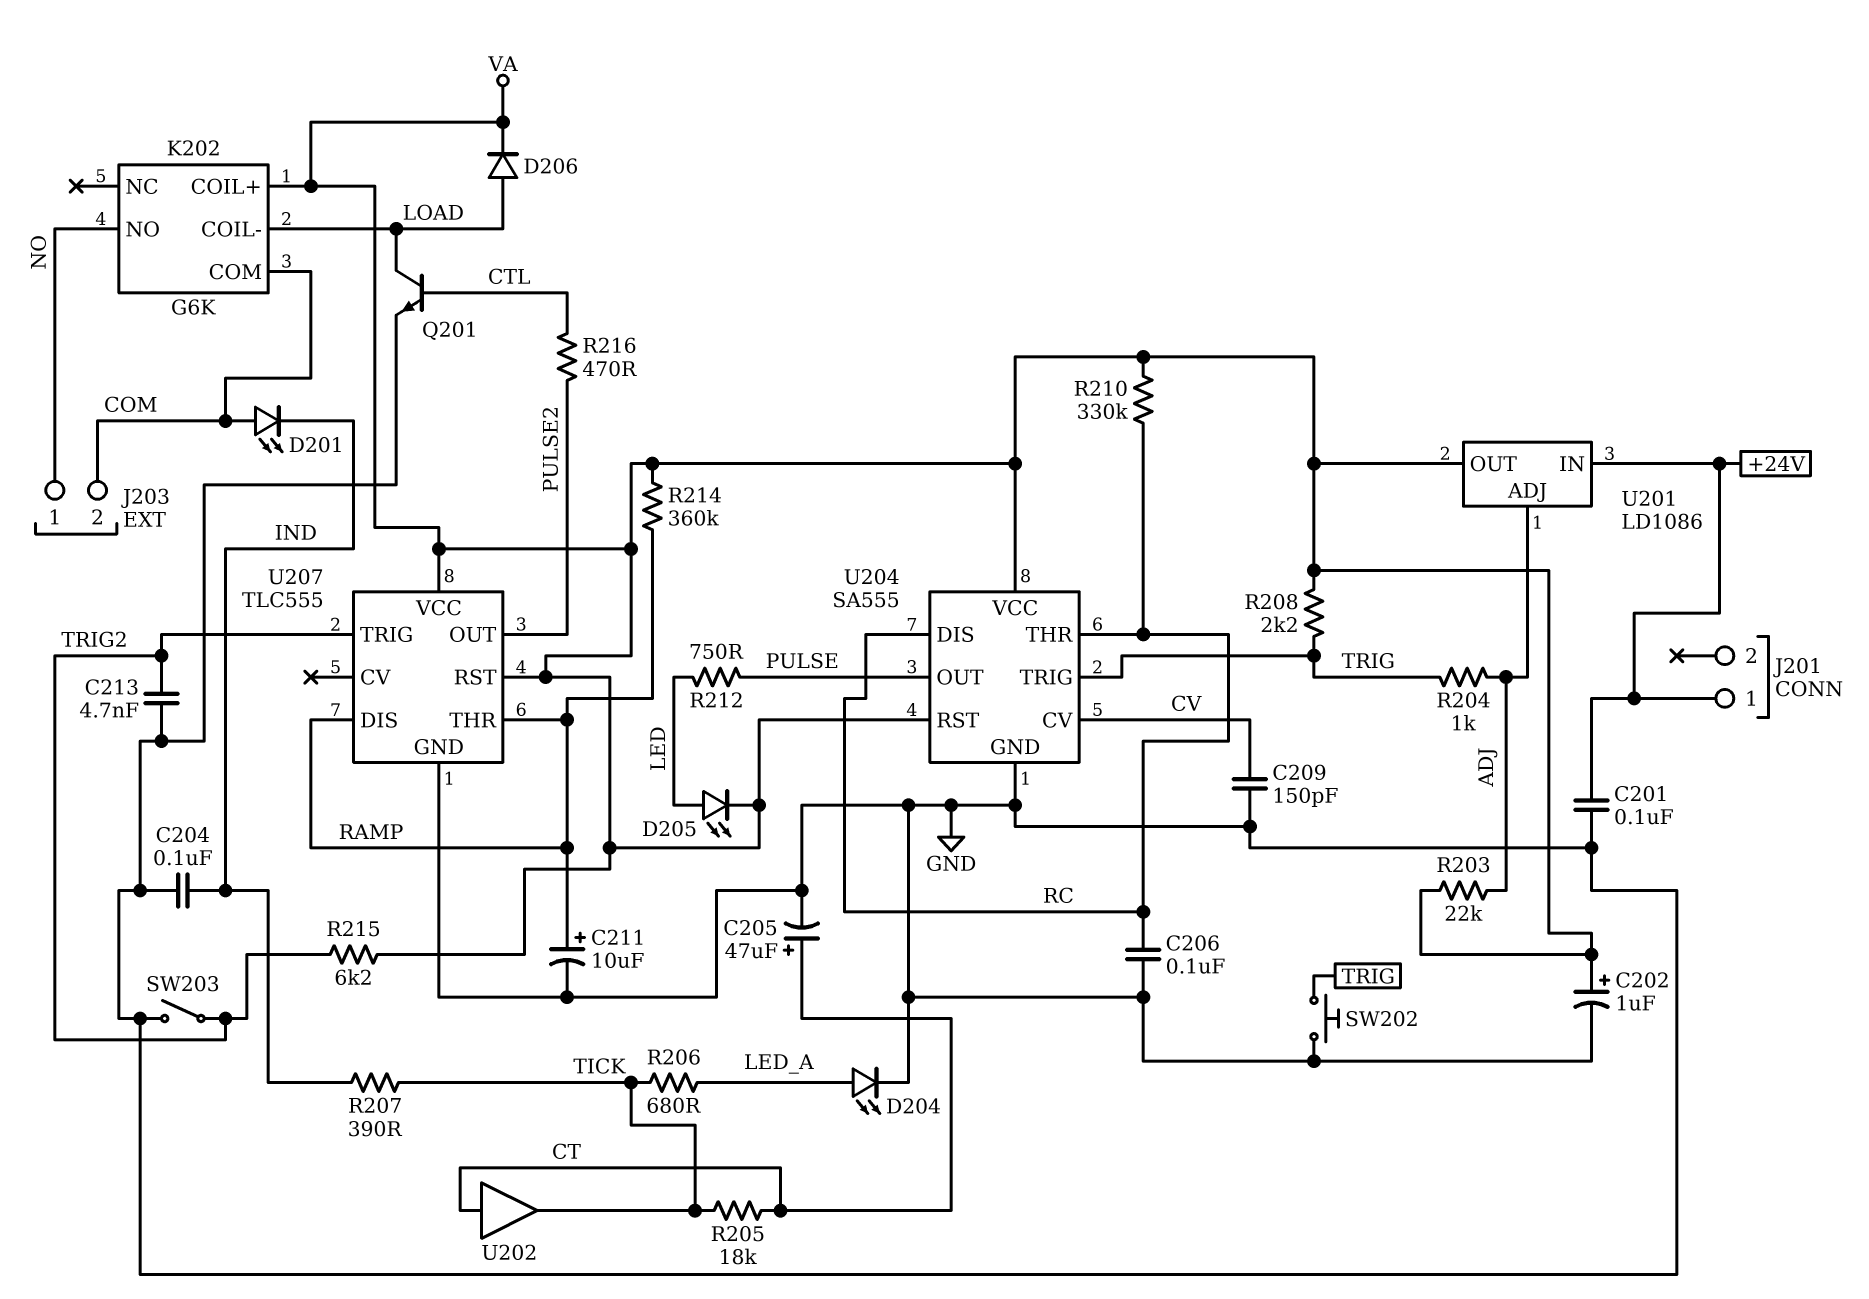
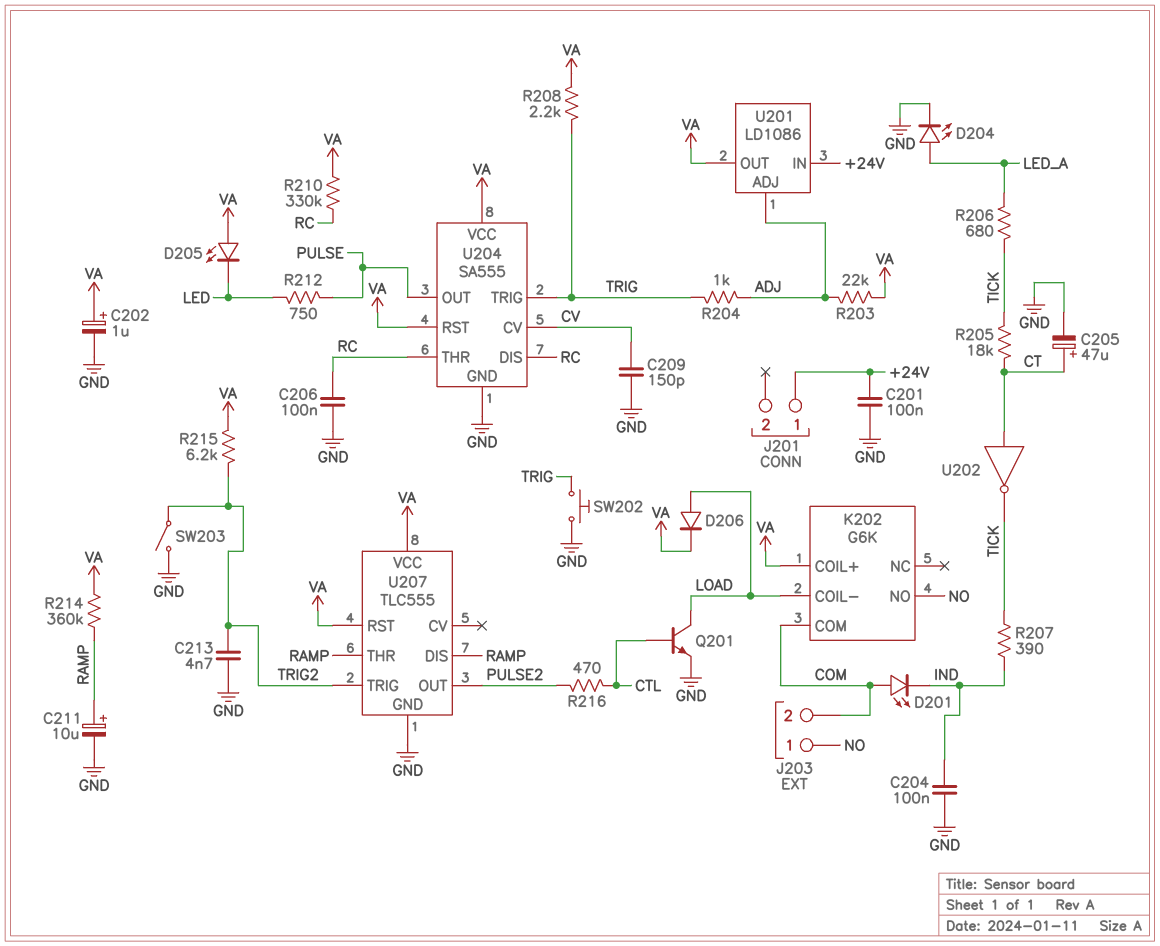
D205: LED (A LED, K VA) -> LED (A VA, K LED)
U202: buffer (in CT, out TICK) -> NOT (in CT, out TICK)

